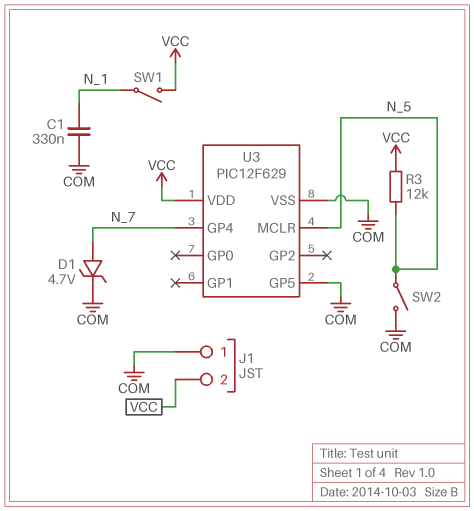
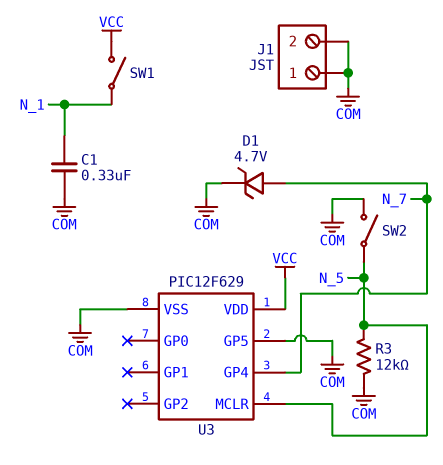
J1 pin 2: VCC -> COM
R3: 12k (N_5, VCC) -> 12k (COM, N_5)

